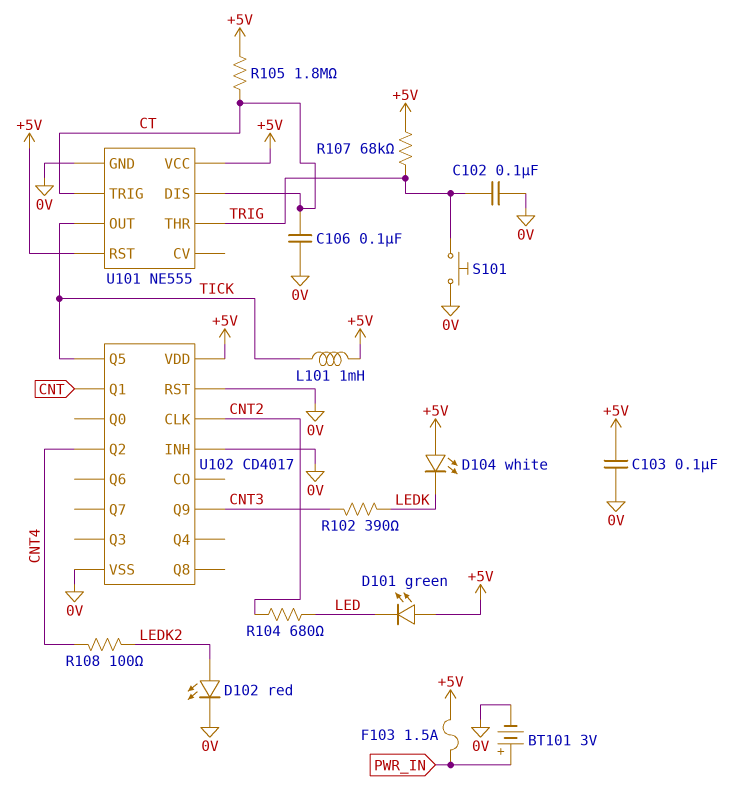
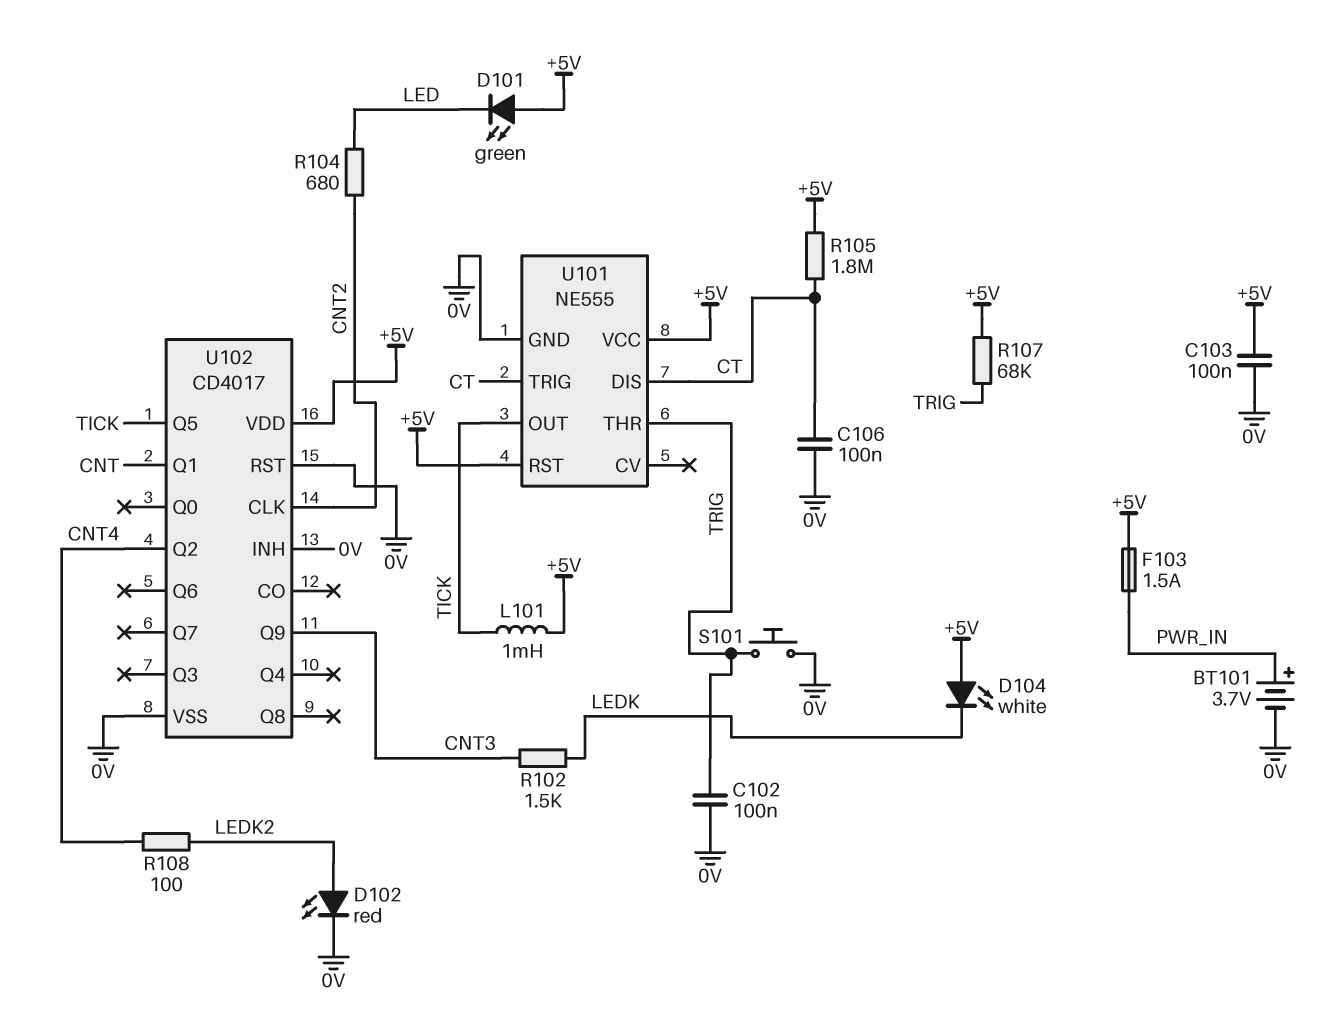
BT101: 3V (plus PWR_IN, minus 0V) -> 3.7V (plus PWR_IN, minus 0V)
R102: 390 (CNT3, LEDK) -> 1.5k (CNT3, LEDK)

